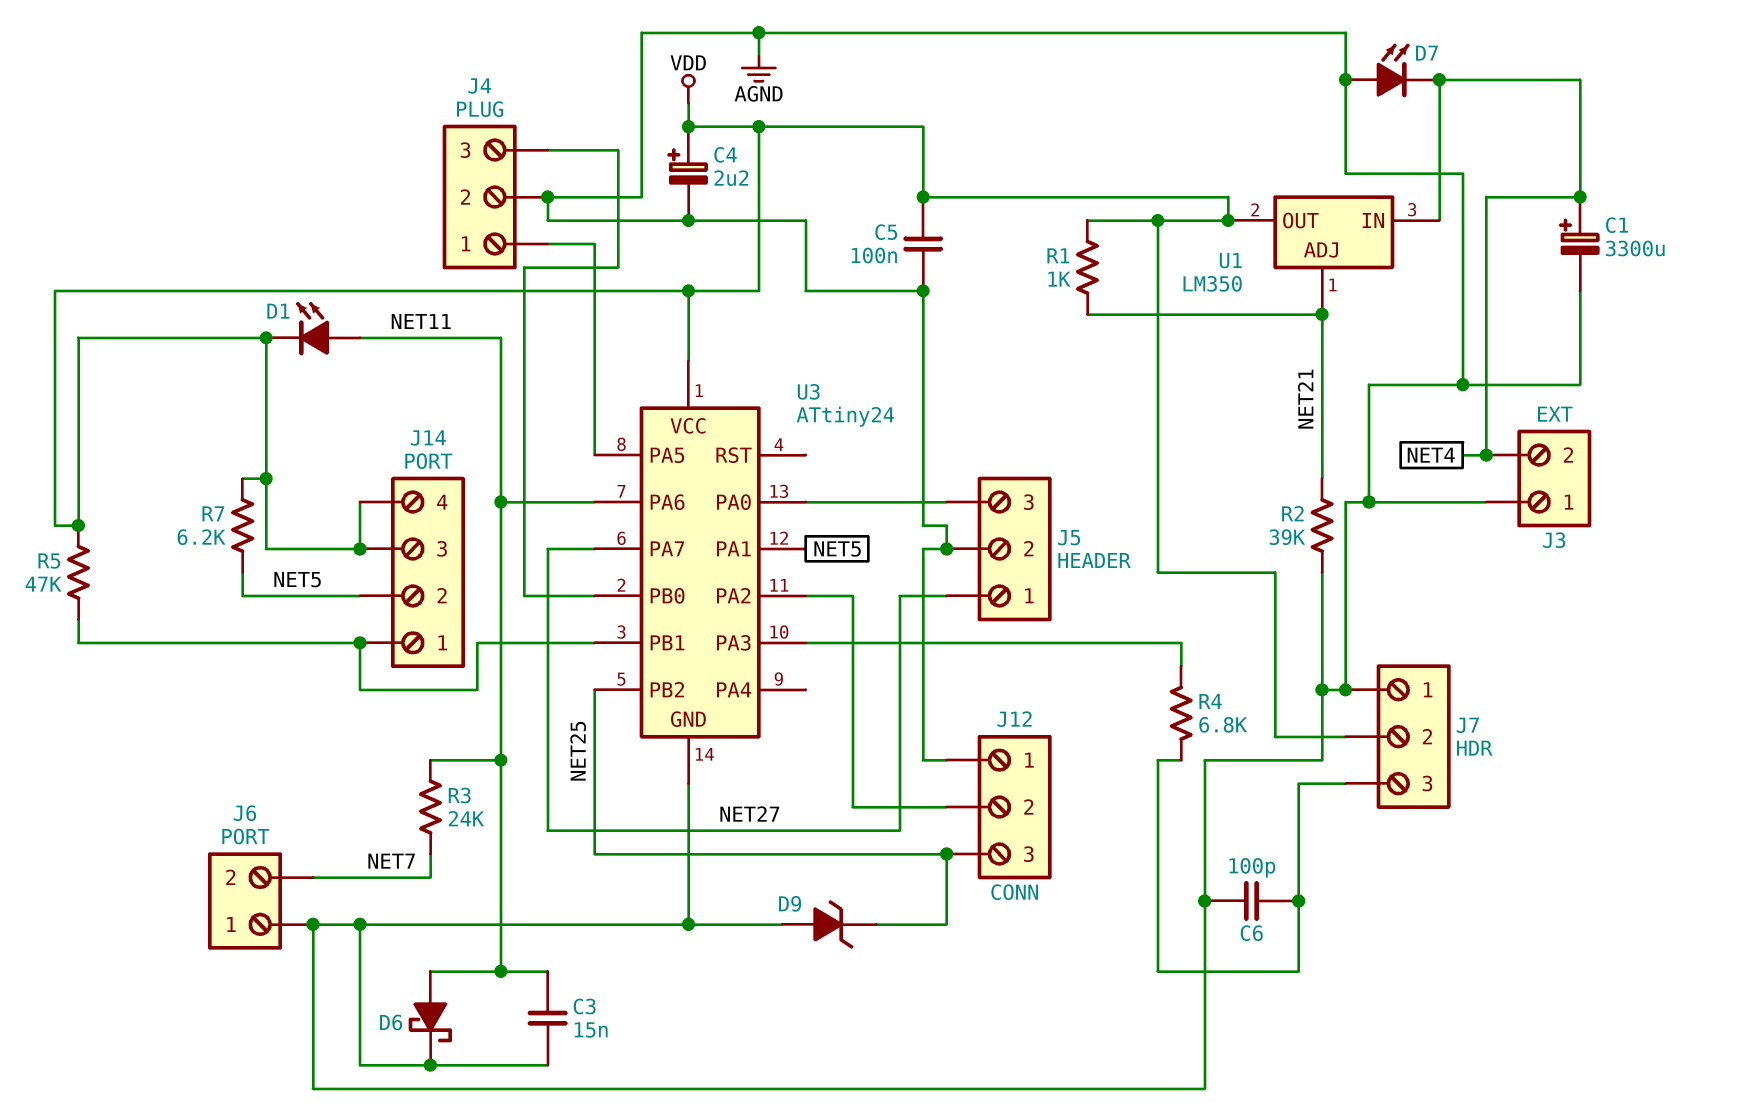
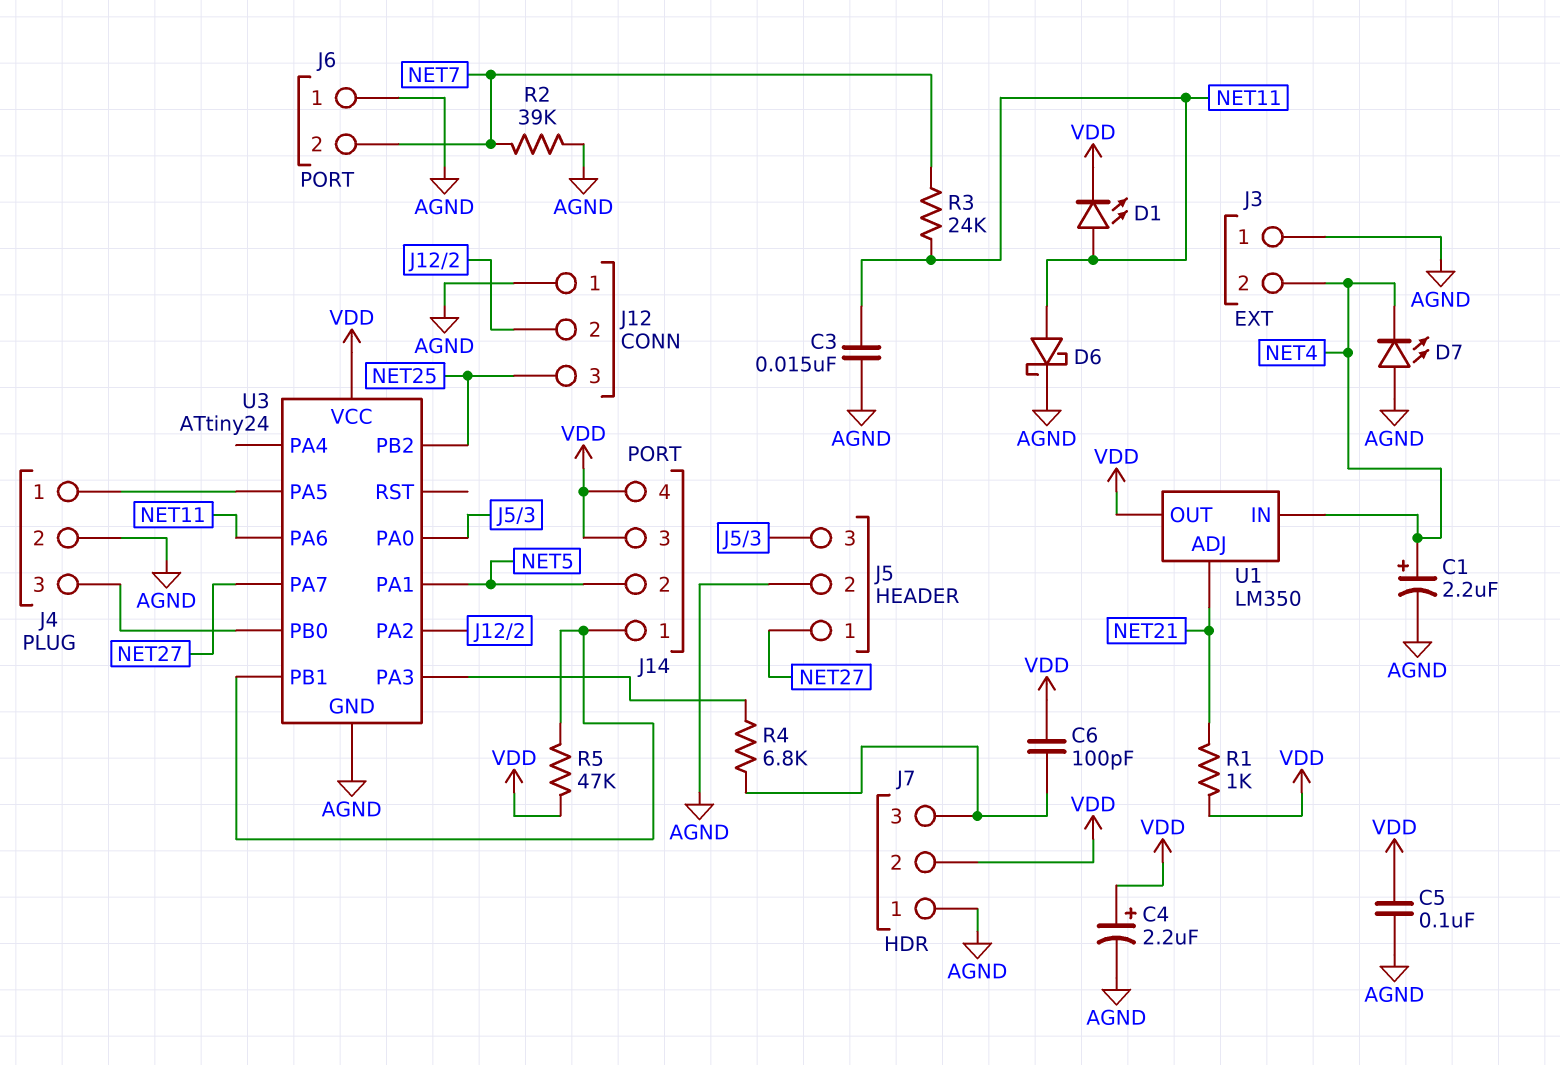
C1: 3300uF (plus NET4, minus AGND) -> 2.2uF (plus NET4, minus AGND)
C6: 100pF (AGND, J7/3) -> 100pF (J7/3, VDD)
D9: zener (A AGND, K NET25) -> none
R2: 39k (AGND, NET21) -> 39k (AGND, NET7)
R7: 6.2k (NET5, VDD) -> none

